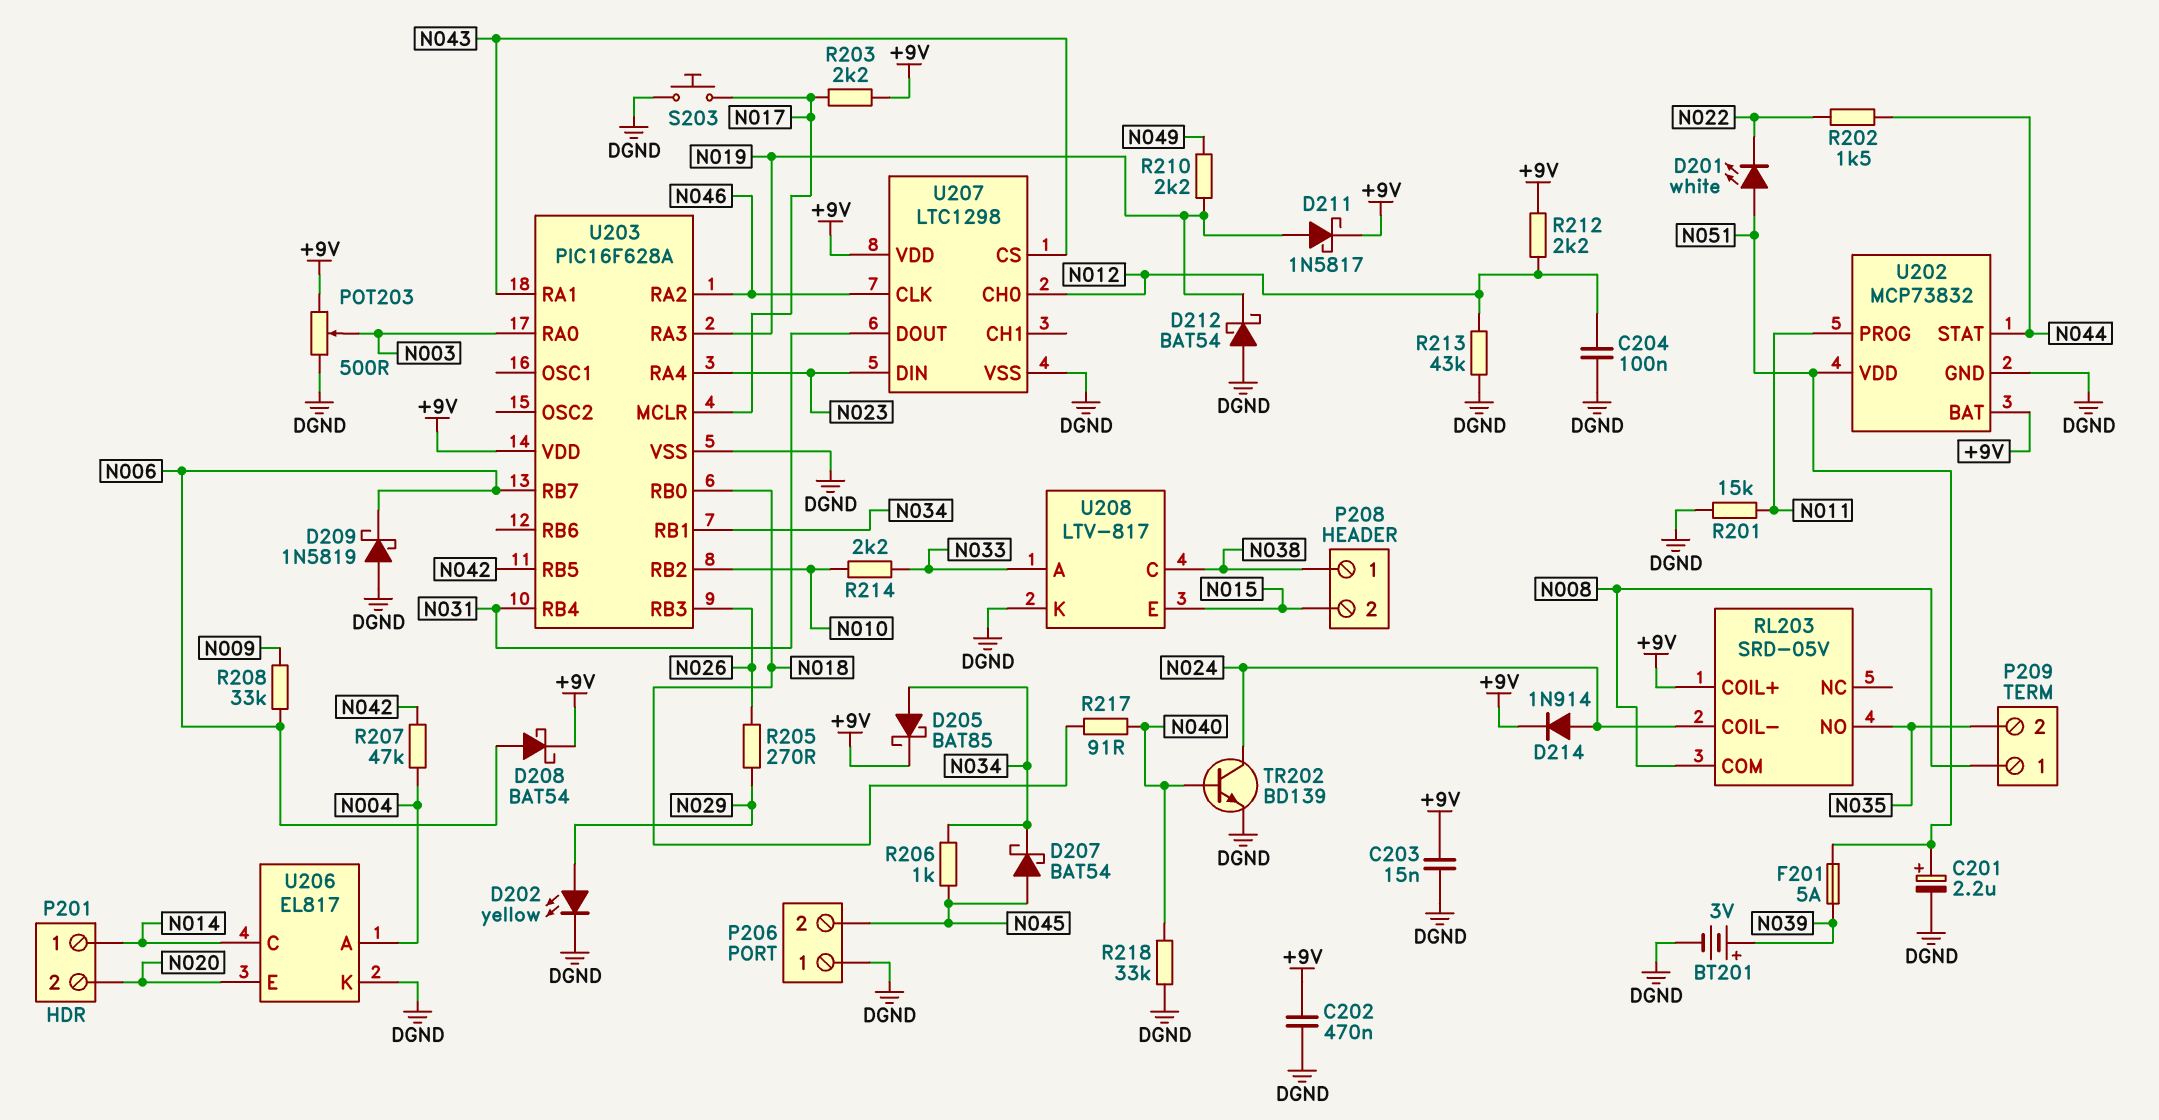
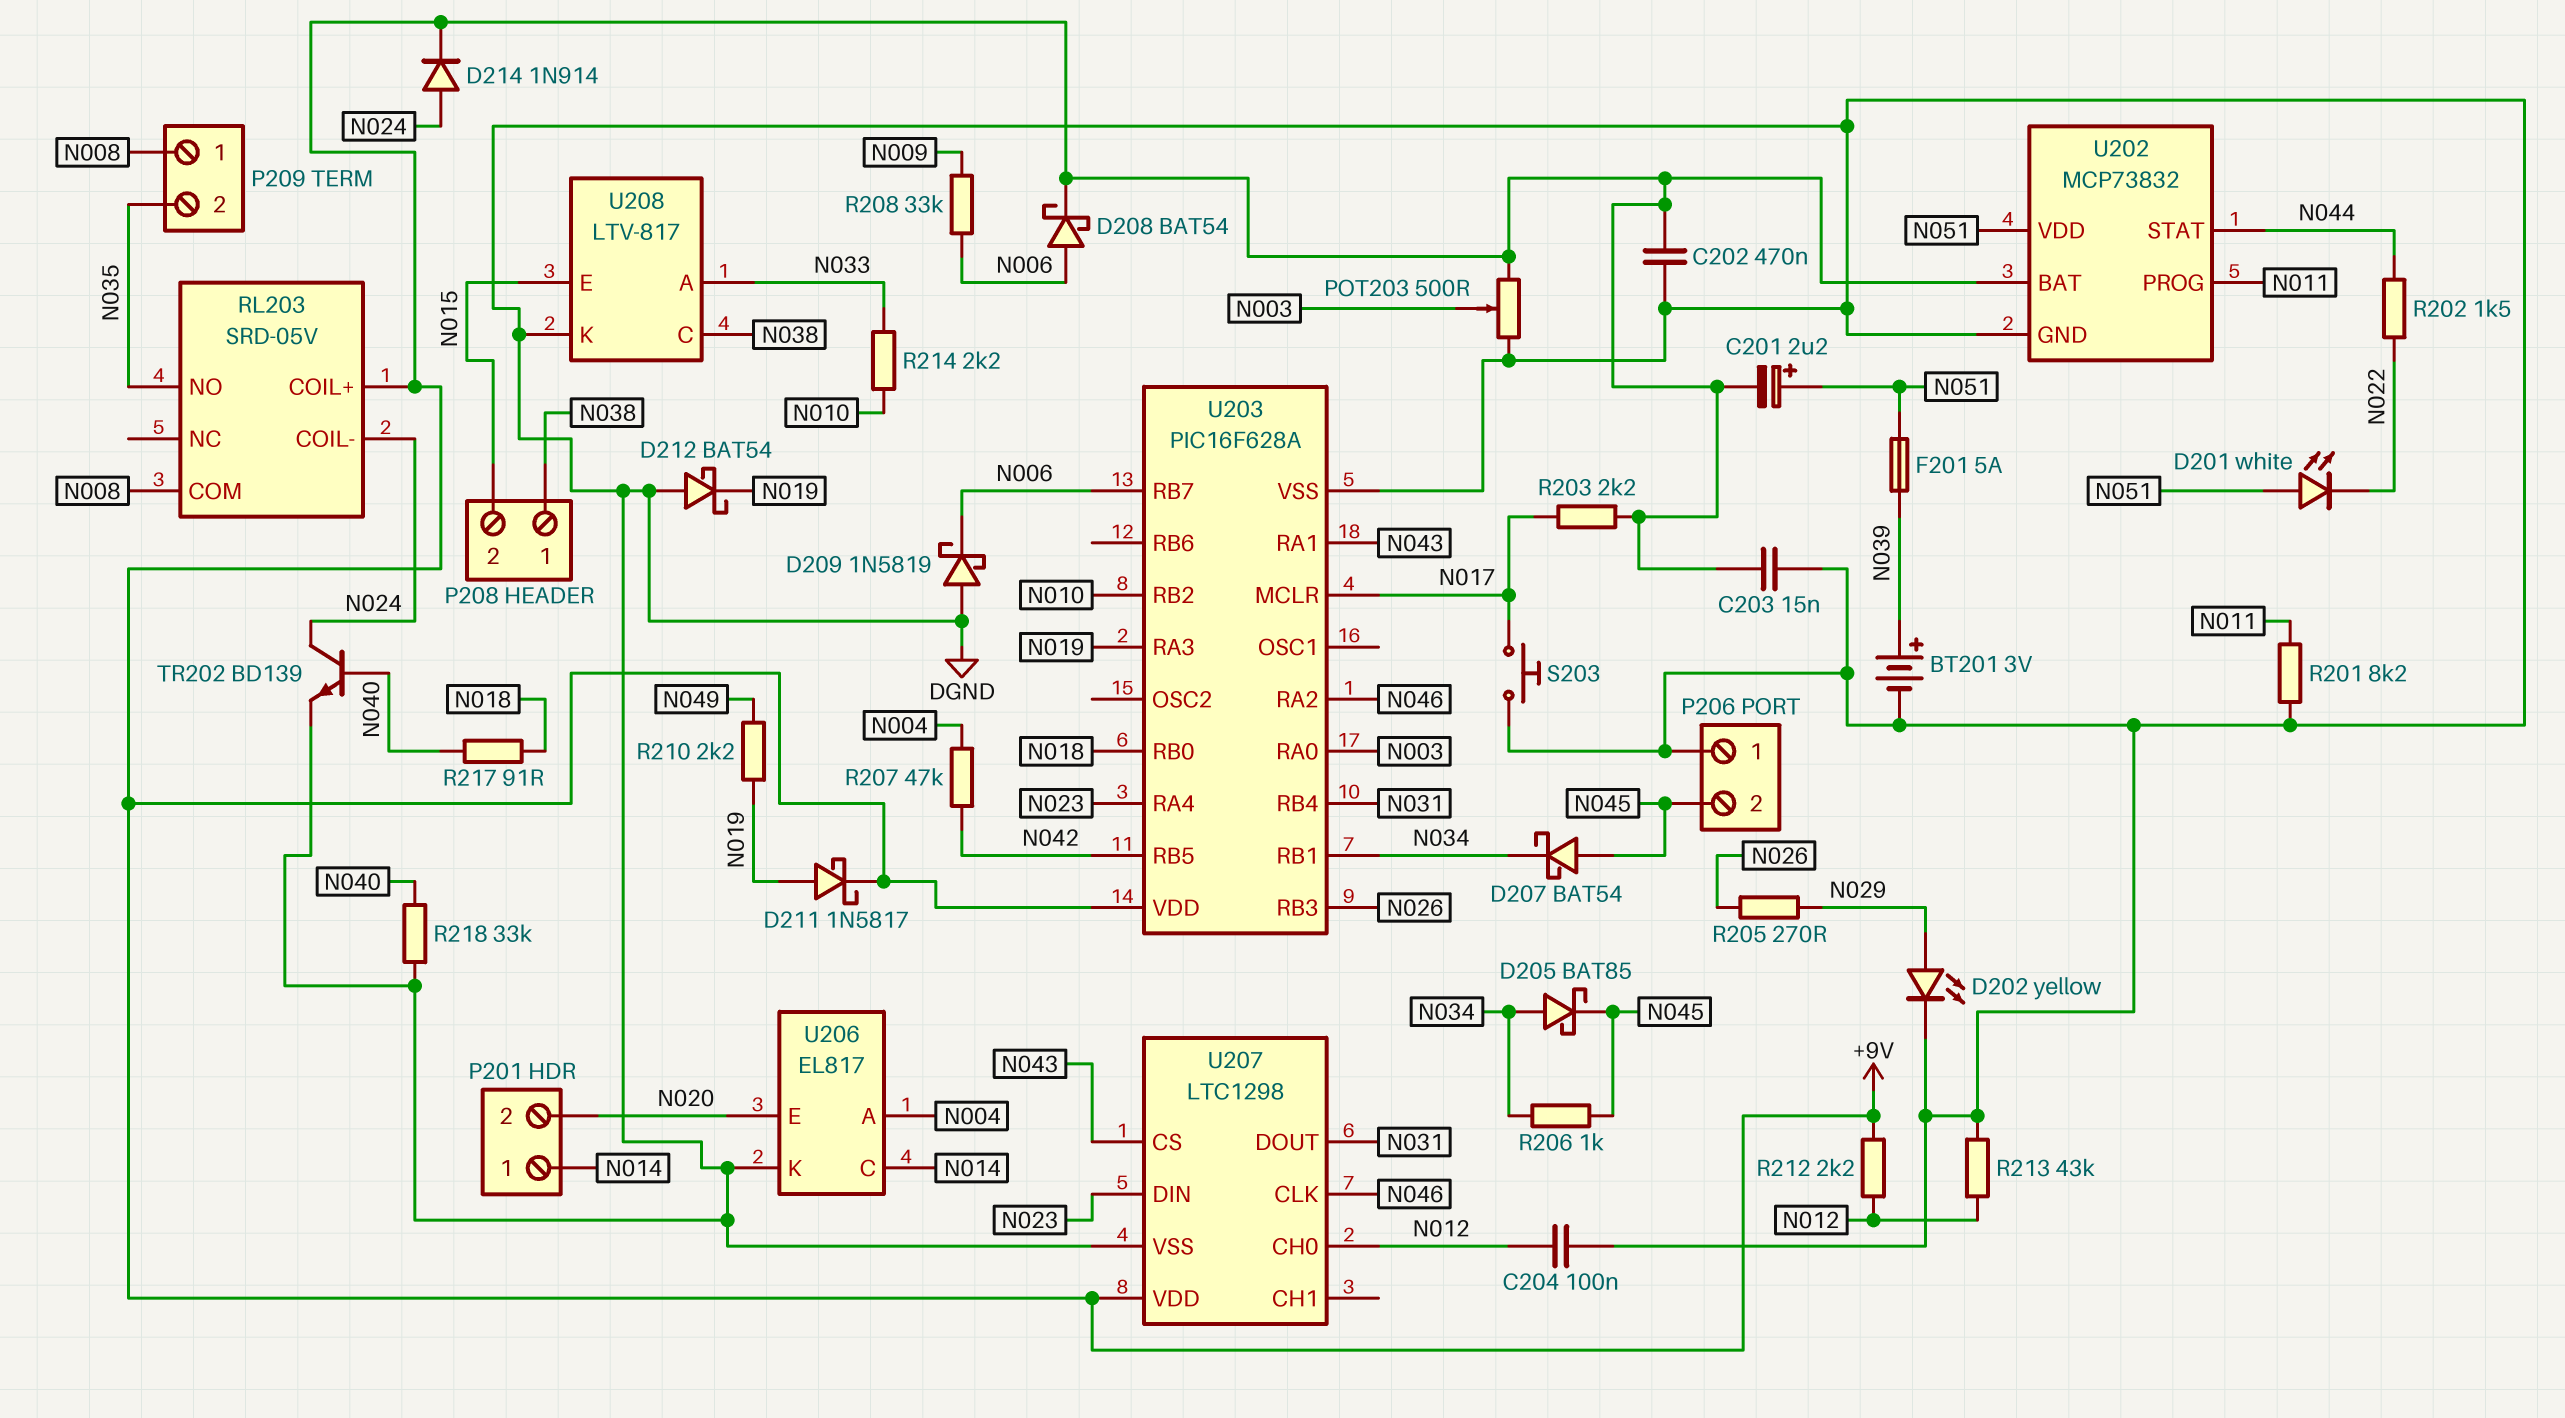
C201: 2.2uF (plus N051, minus DGND) -> 2.2uF (plus N051, minus +9V)
D205: schottky BAT85 (A N034, K +9V) -> schottky BAT85 (A N034, K N045)
R201: 15k (DGND, N011) -> 8.2k (DGND, N011)

